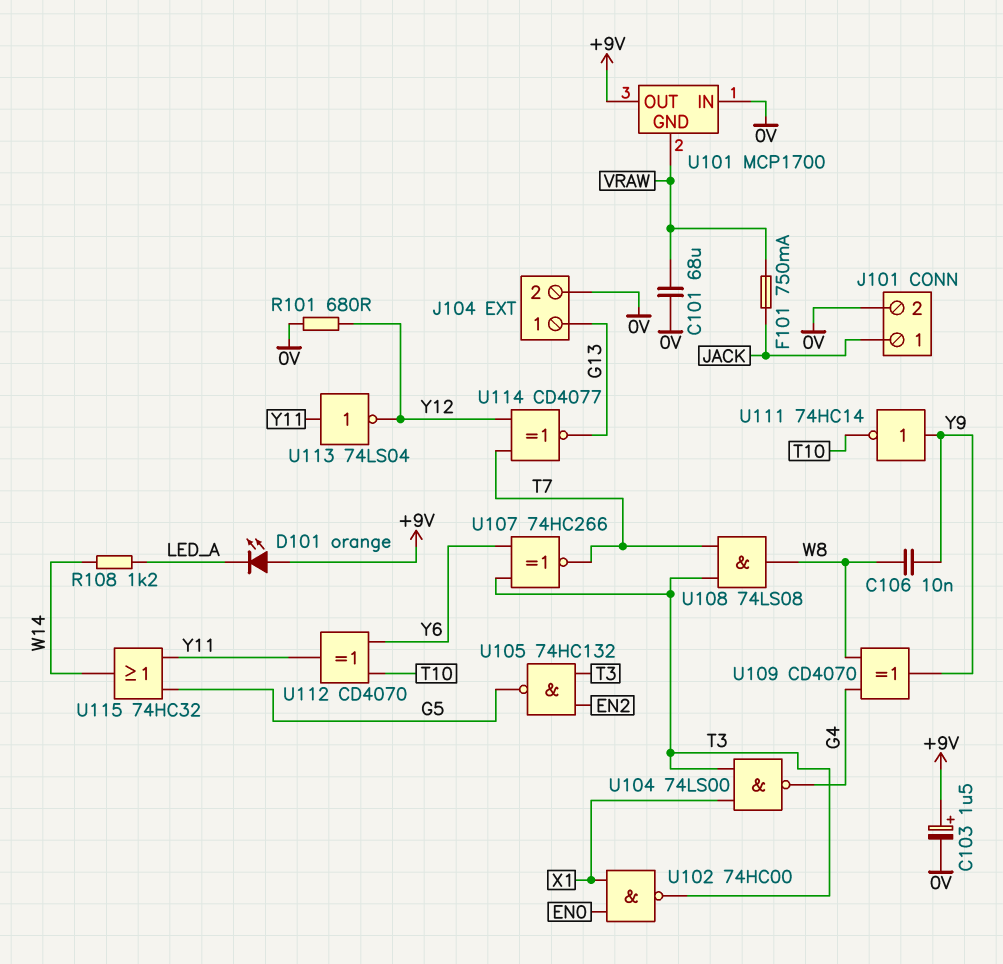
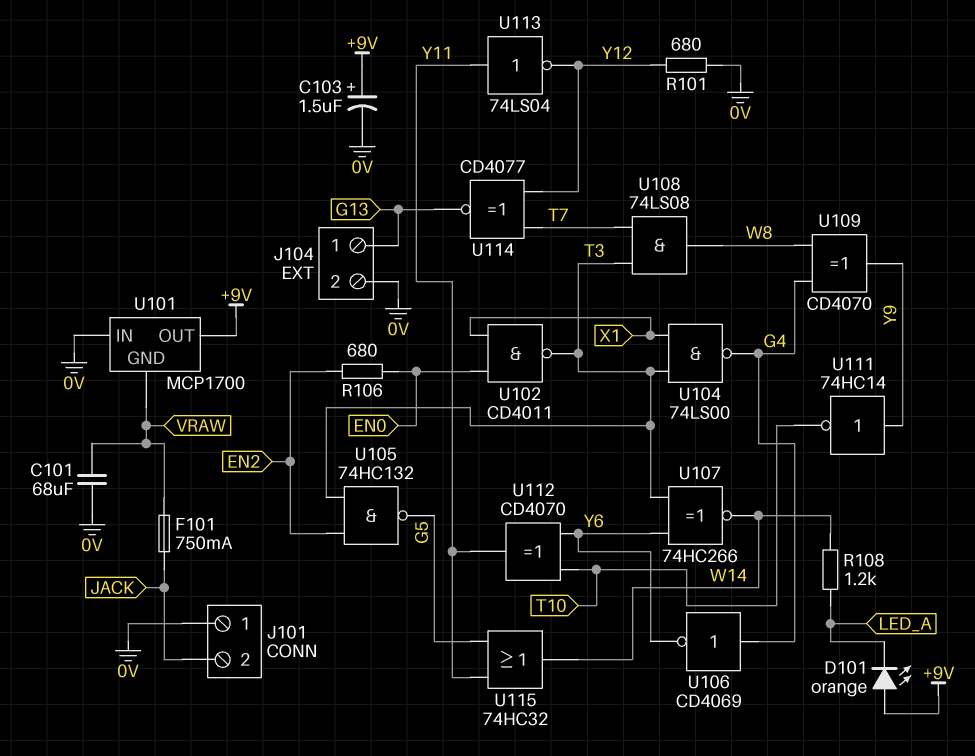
C106: 10nF (W8, Y9) -> none
J101 pin 1: JACK -> 0V
J101 pin 2: 0V -> JACK
R106: none -> 680 (EN0, EN2)
U102: NAND 74HC00 (in EN0, in X1, out T3) -> NAND CD4011 (in EN0, in X1, out T3)
U106: none -> NOT CD4069 (in G4, out Y6)
U107: XNOR 74HC266 (in T3, in Y6, out T7) -> XNOR 74HC266 (in T3, in Y6, out W14)

